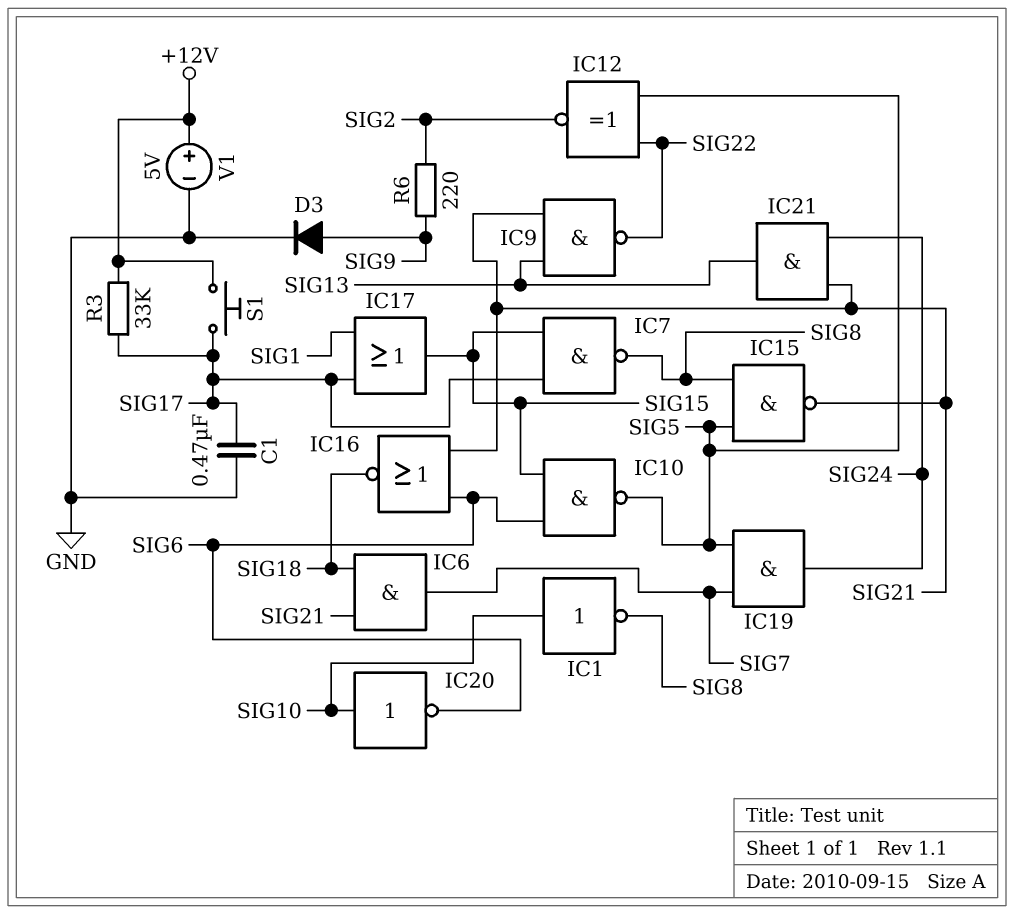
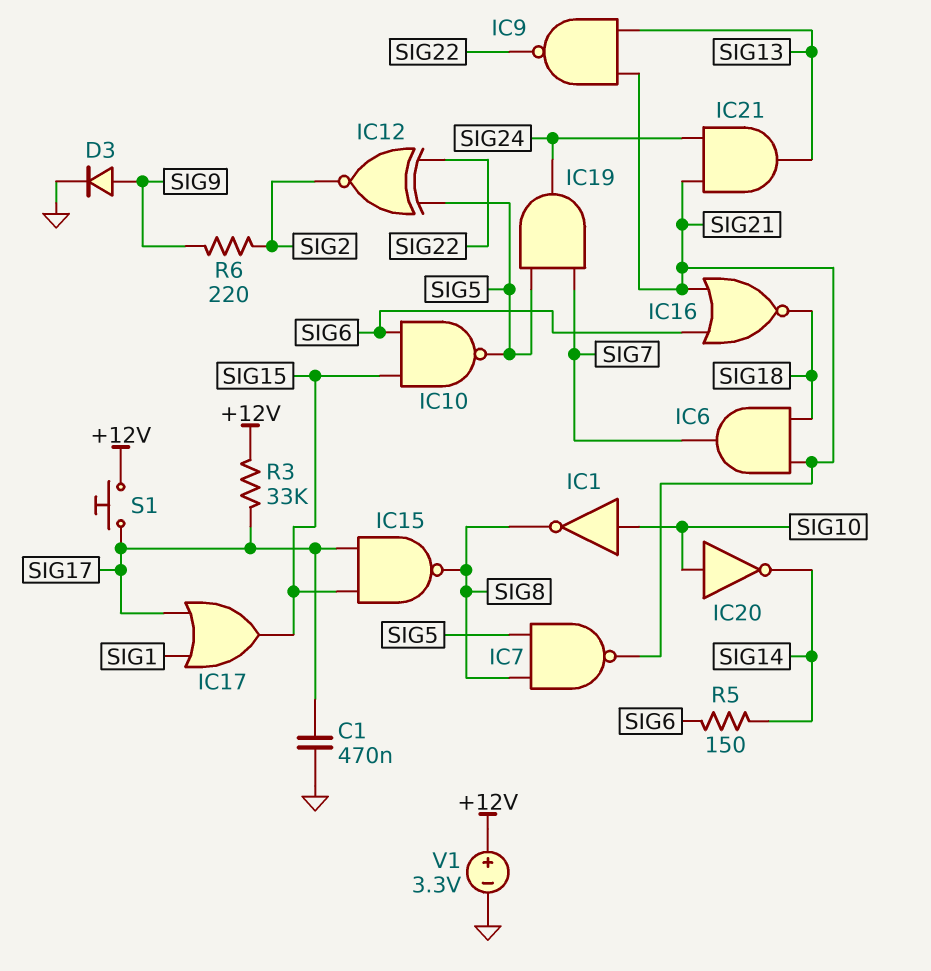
IC7: NAND (in SIG15, in SIG17, out SIG8) -> NAND (in SIG5, in SIG8, out SIG21)
IC15: NAND (in SIG5, in SIG8, out SIG21) -> NAND (in SIG15, in SIG17, out SIG8)
IC20: NOT (in SIG10, out SIG6) -> NOT (in SIG10, out SIG14)
R5: none -> 150 (SIG6, SIG14)
V1: 5V (plus +12V, minus GND) -> 3.3V (plus +12V, minus GND)

